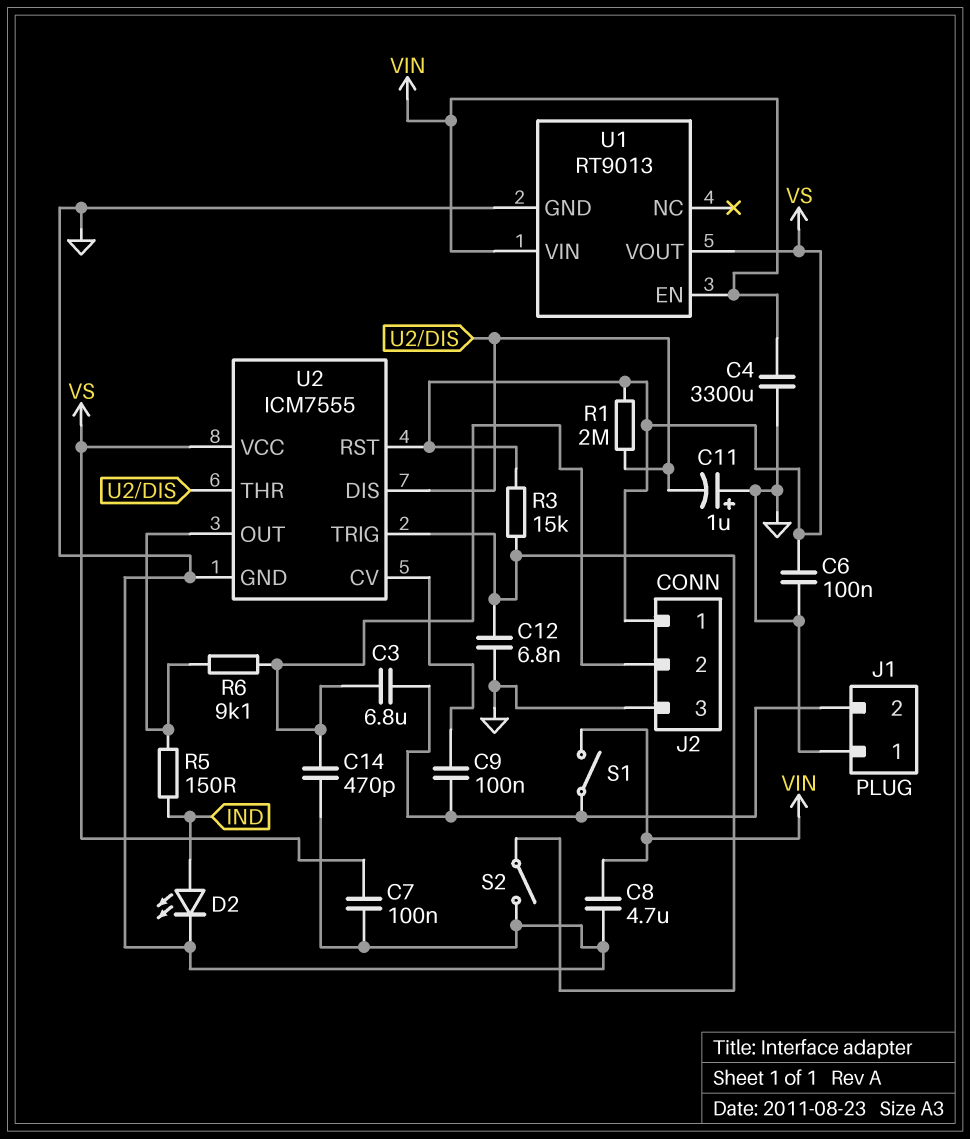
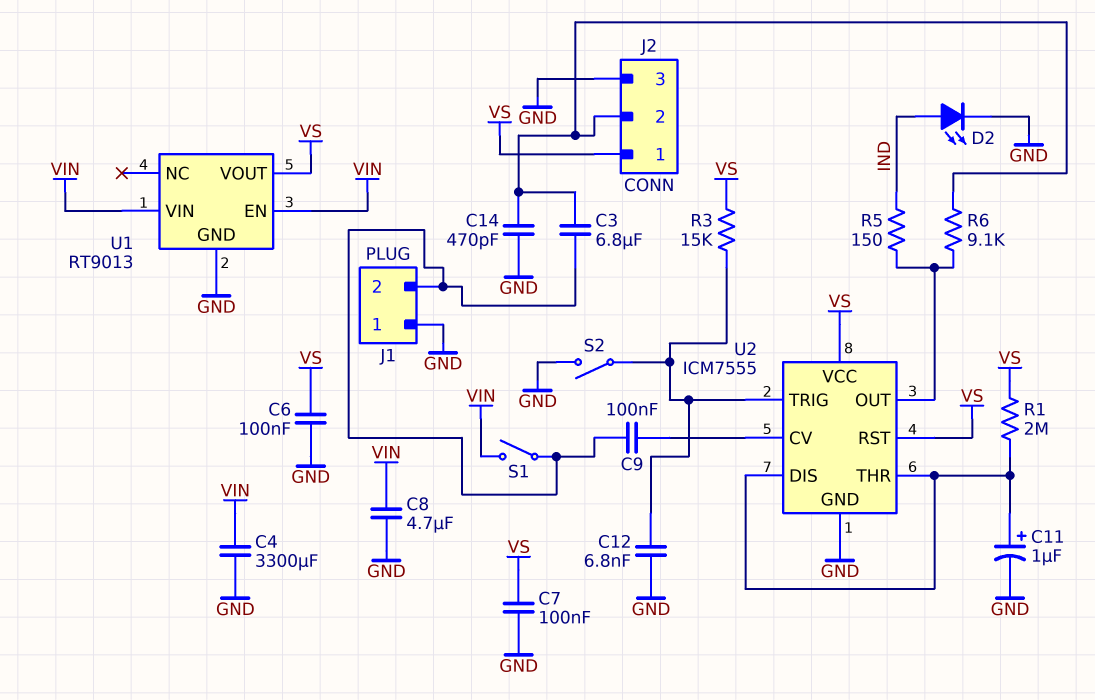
C11: 1uF (plus GND, minus U2/DIS) -> 1uF (plus U2/DIS, minus GND)

